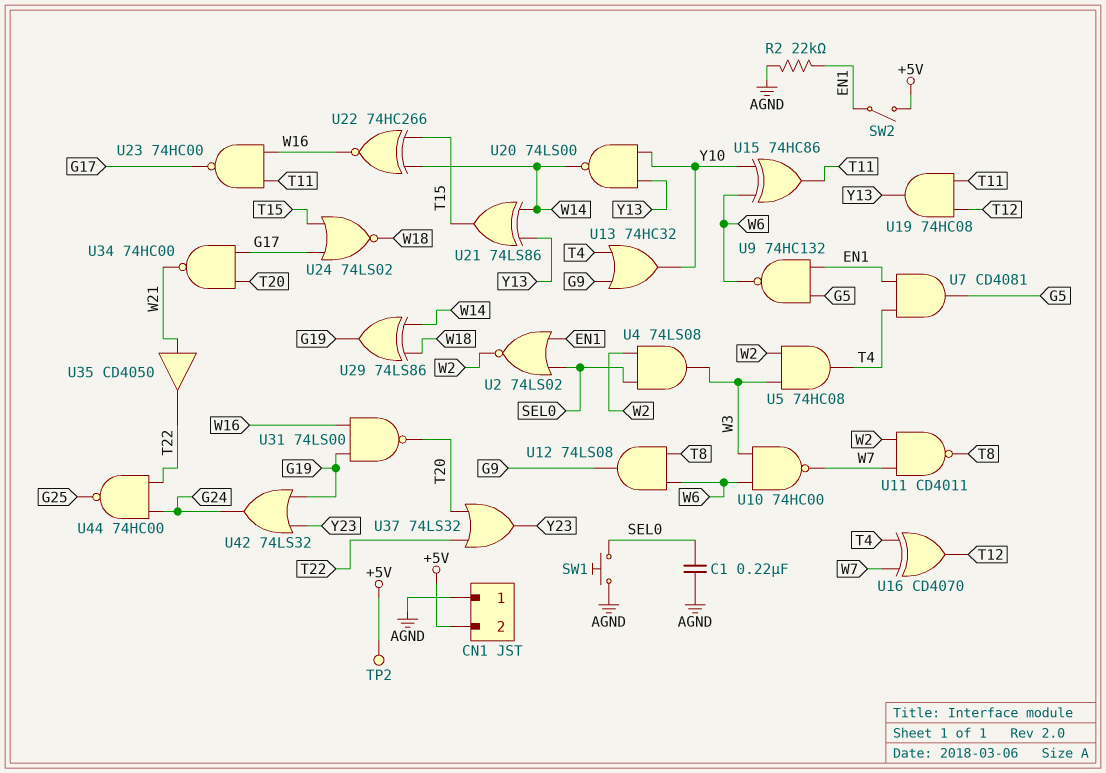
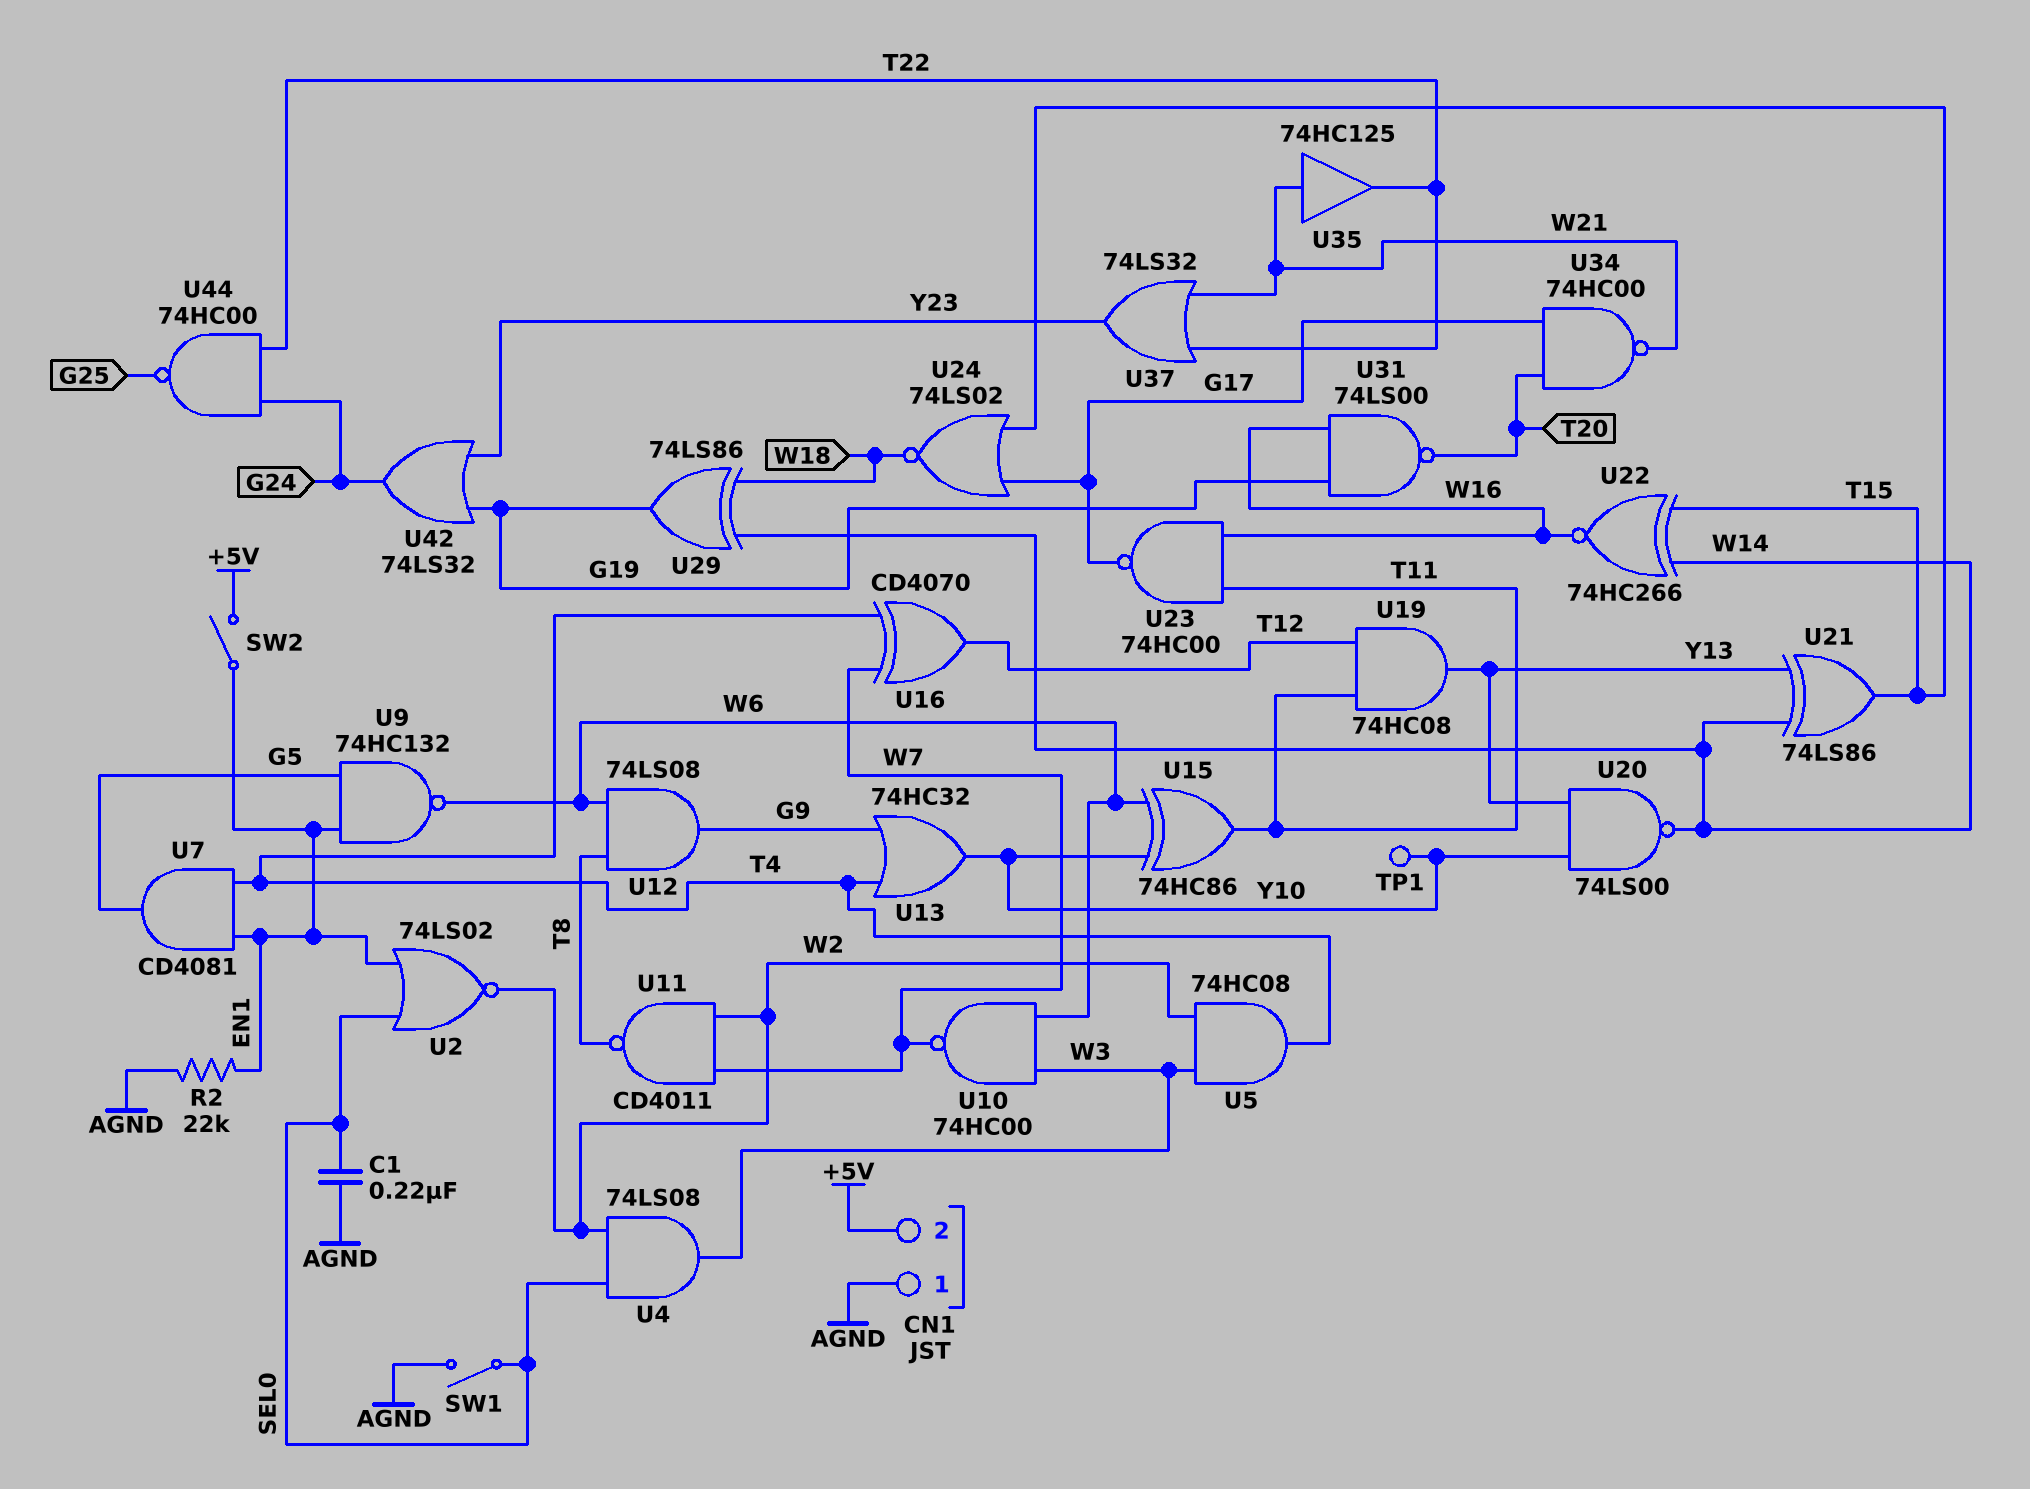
SW1: button (AGND, SEL0) -> switch (AGND, SEL0)
TP1: none -> test point (Y10)
TP2: test point (+5V) -> none
U35: buffer CD4050 (in W21, out T22) -> buffer 74HC125 (in W21, out T22)
U37: OR 74LS32 (in T20, in T22, out Y23) -> OR 74LS32 (in T22, in W21, out Y23)

